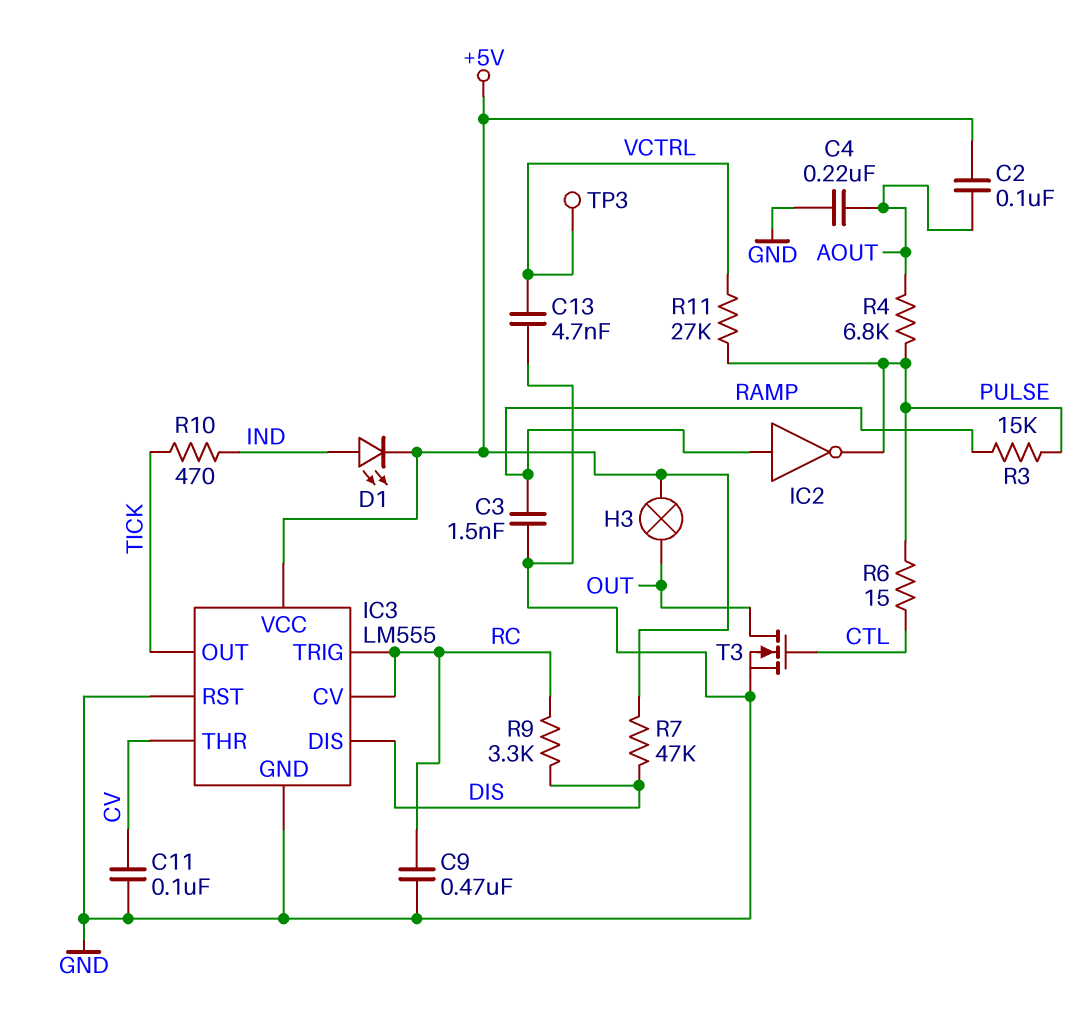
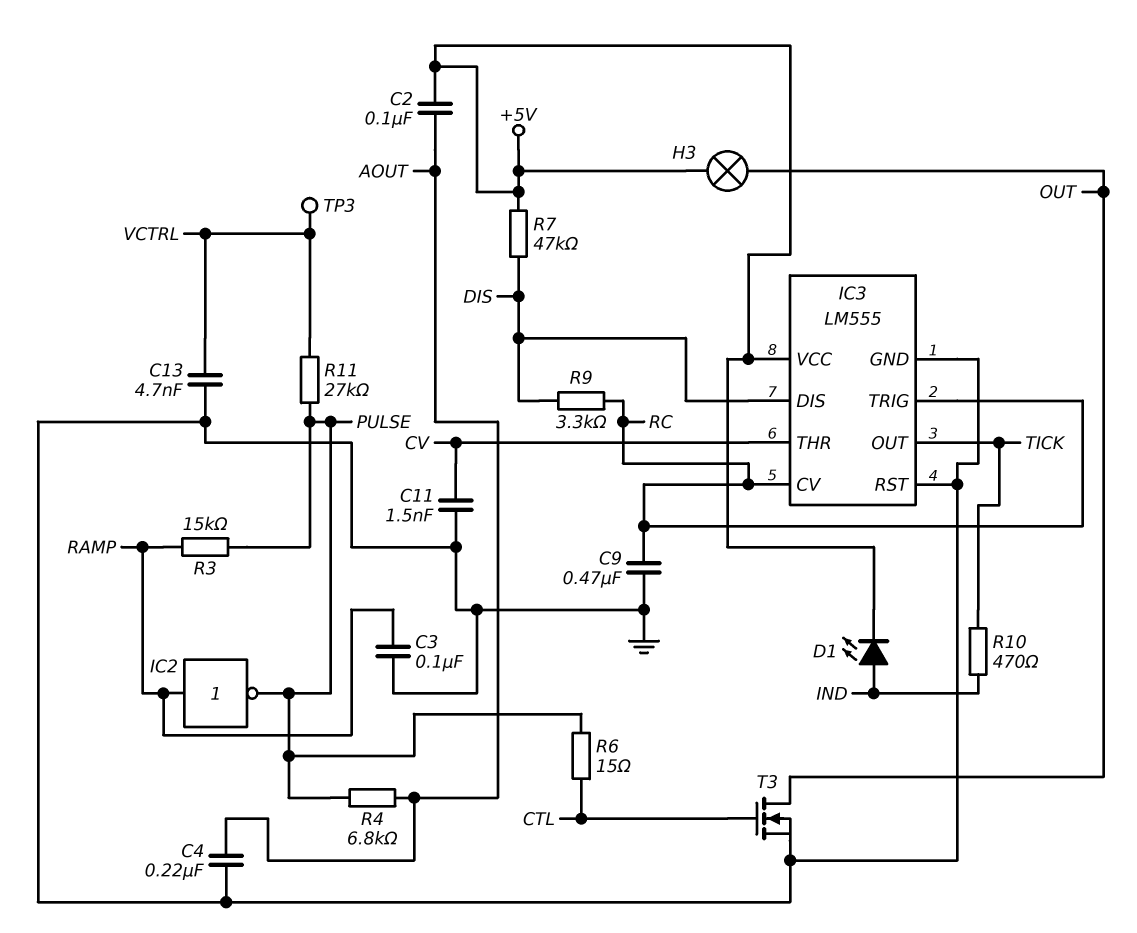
C3: 1.5nF (GND, RAMP) -> 100nF (GND, RAMP)
C11: 100nF (CV, GND) -> 1.5nF (CV, GND)

